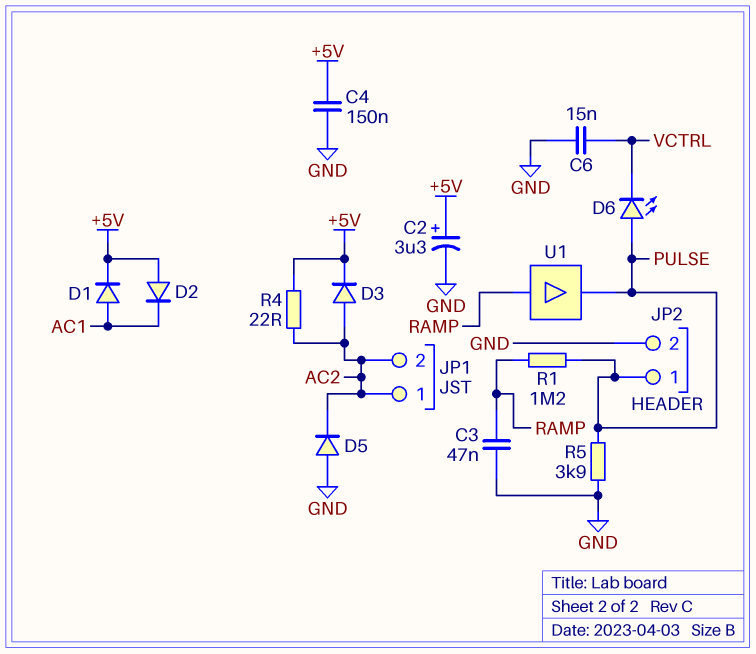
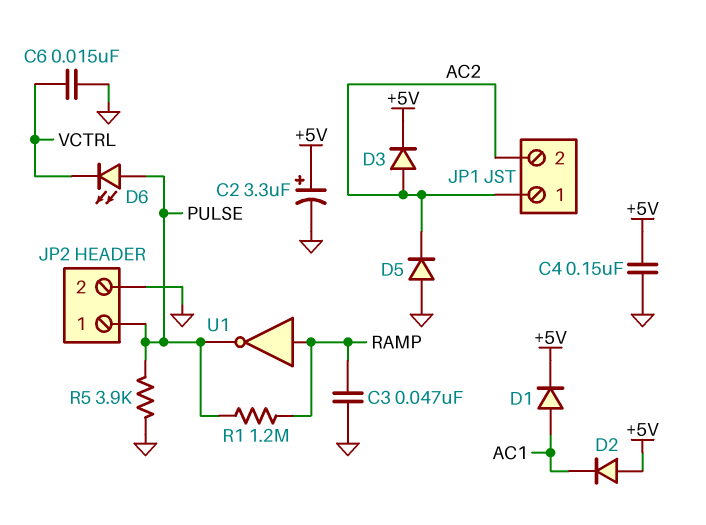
R4: 22 (+5V, AC2) -> none
U1: buffer (in RAMP, out PULSE) -> NOT (in RAMP, out PULSE)

